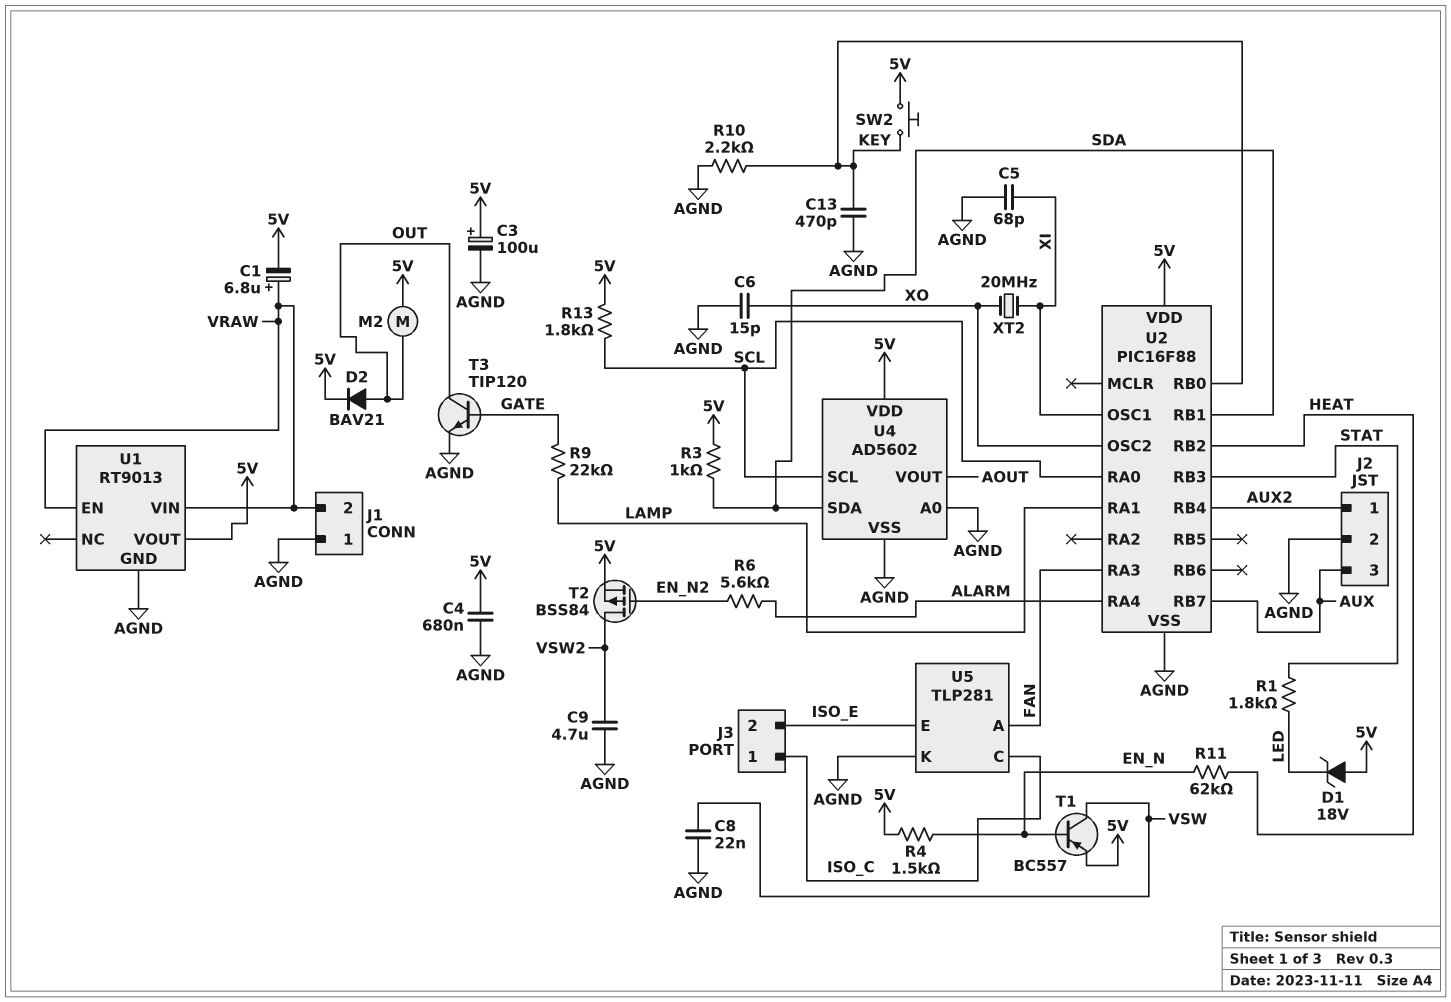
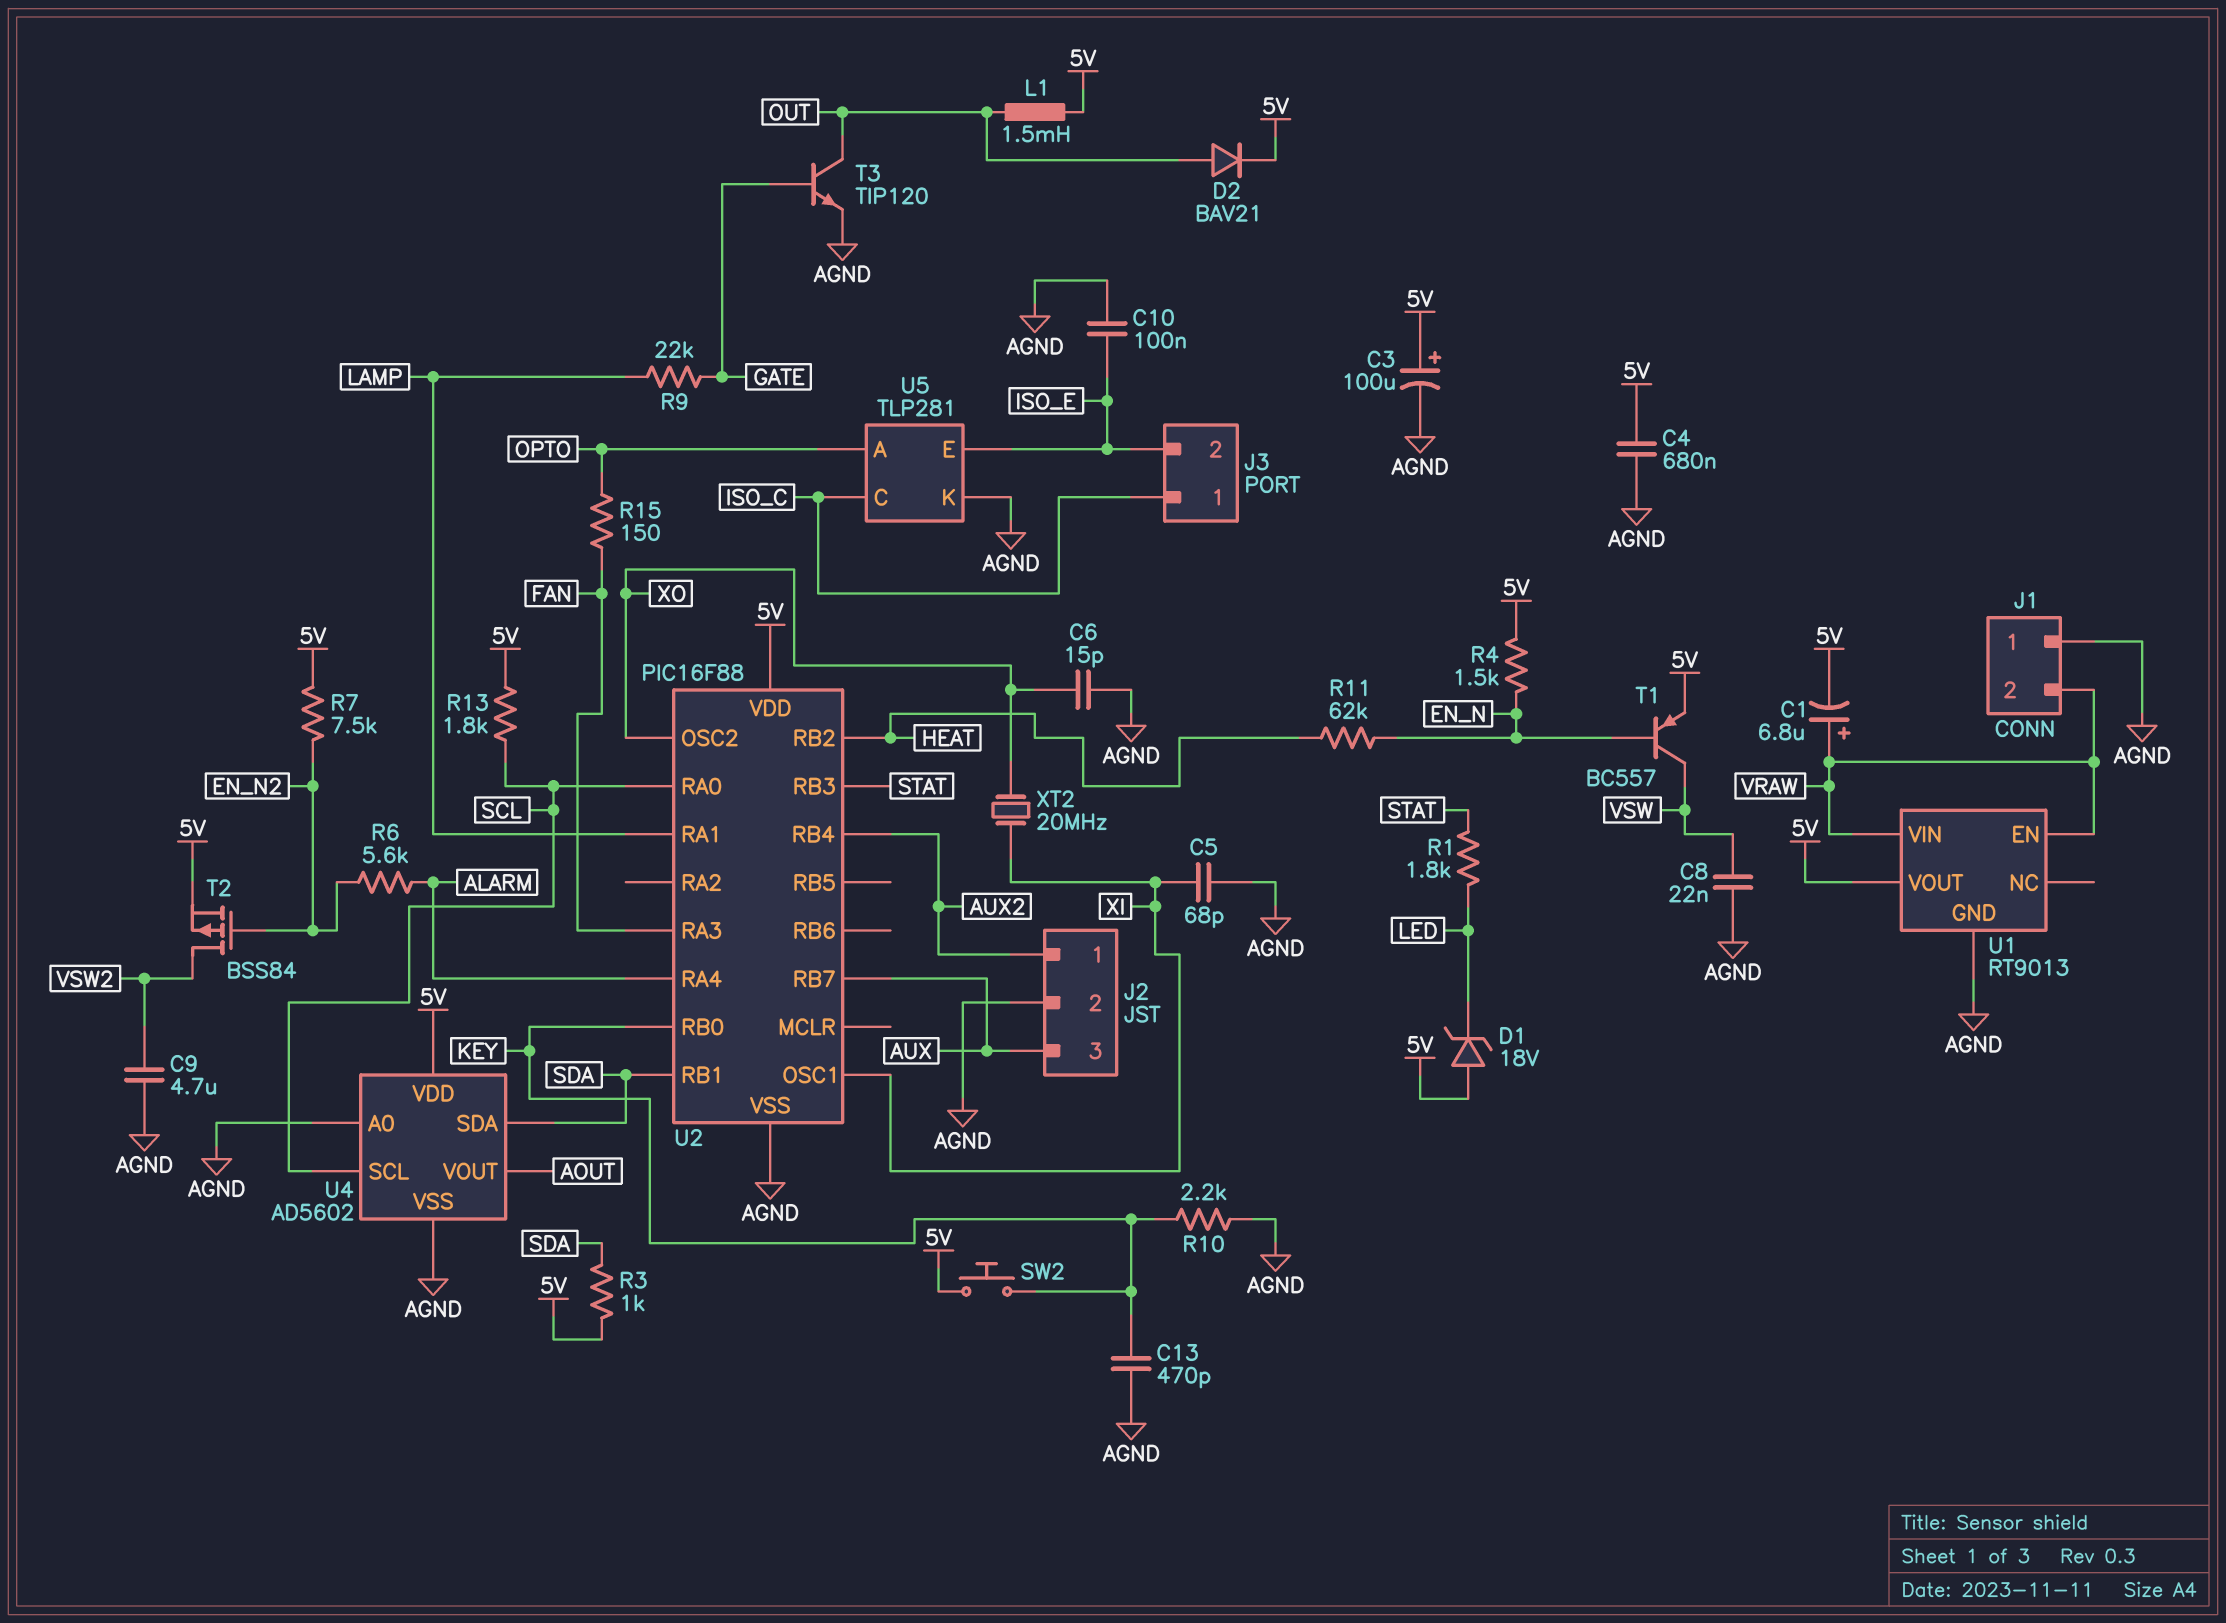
C10: none -> 100nF (AGND, ISO_E)
L1: none -> 1.5mH (5V, OUT)
M2: motor (5V, OUT) -> none
R7: none -> 7.5k (5V, EN_N2)
R15: none -> 150 (FAN, OPTO)
U5 pin A: FAN -> OPTO

